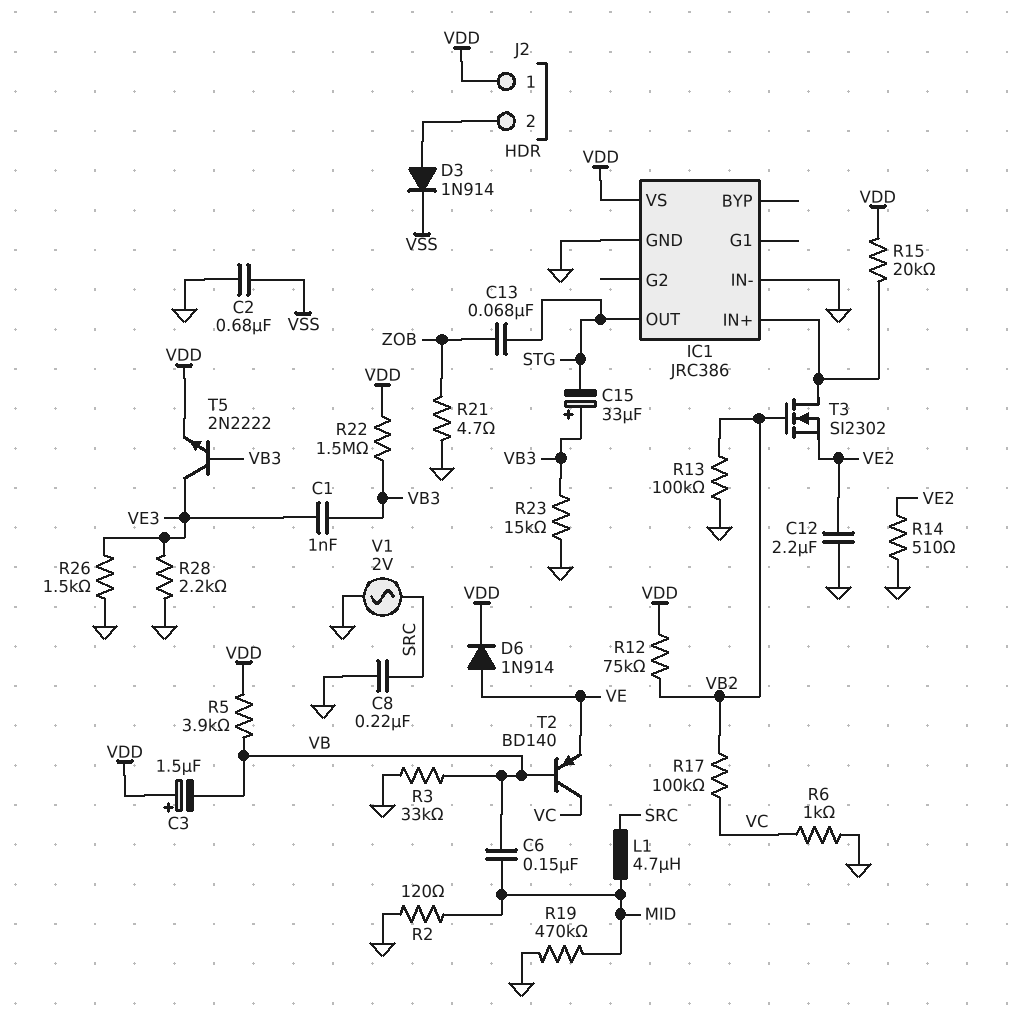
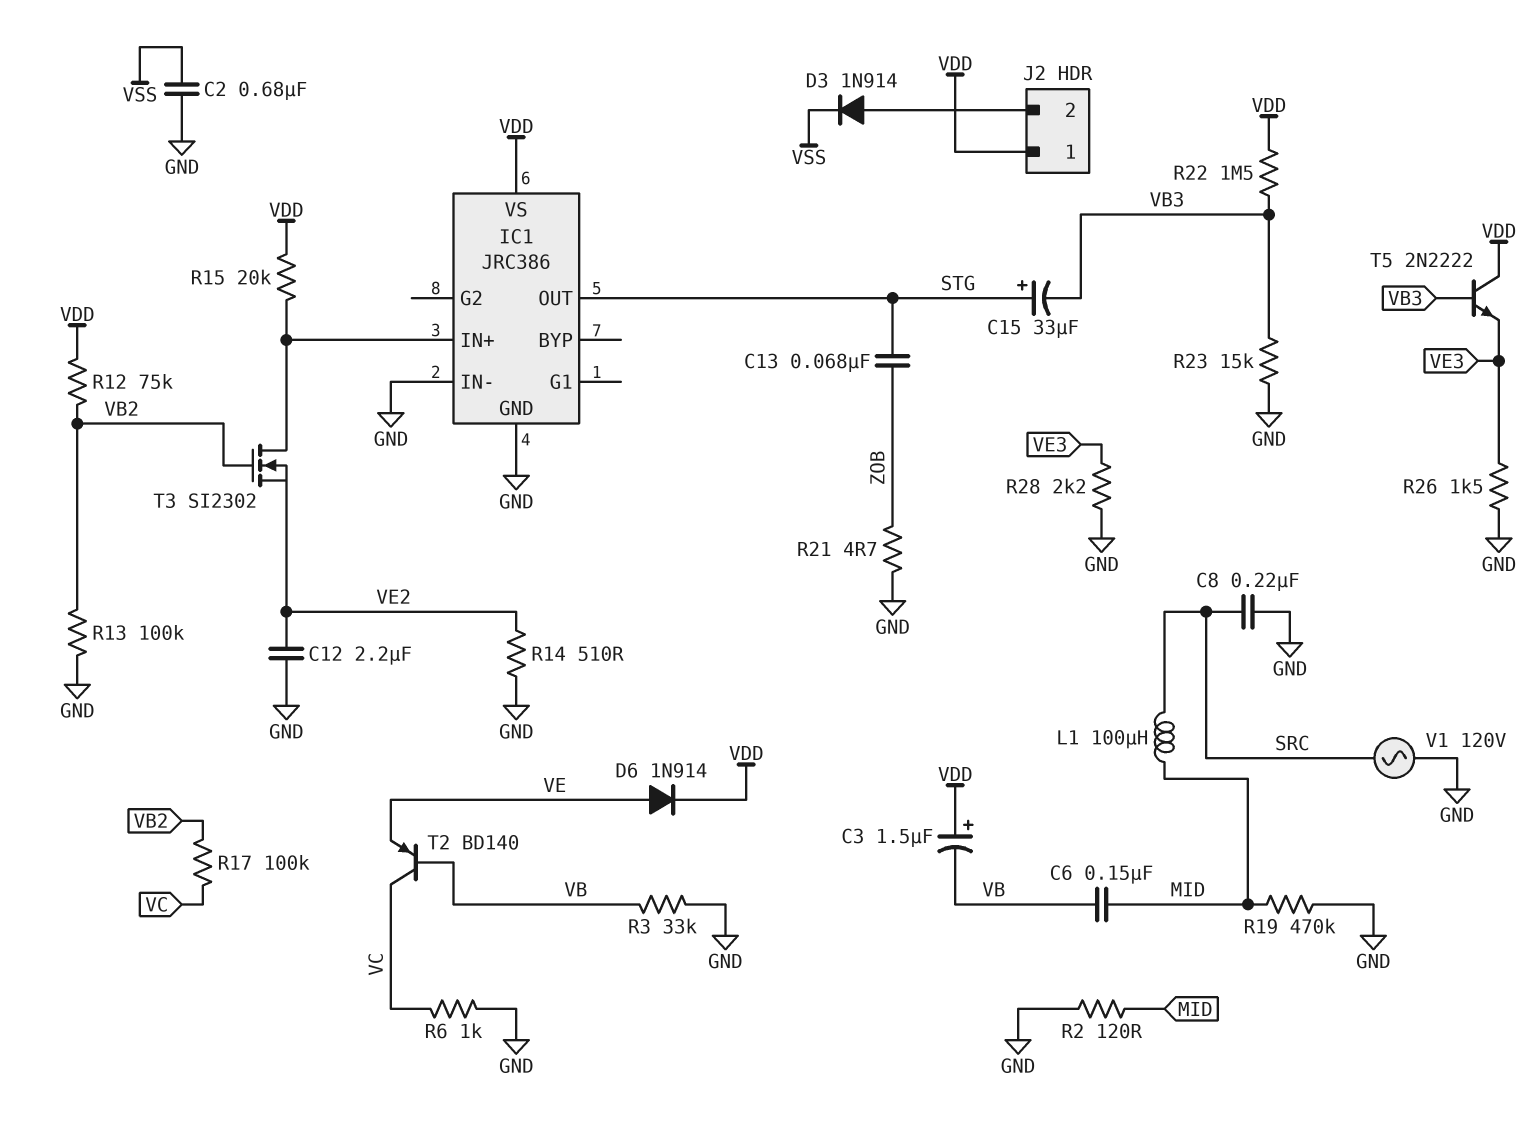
C1: 1nF (VB3, VE3) -> none
C15: 33uF (plus VB3, minus STG) -> 33uF (plus STG, minus VB3)
L1: 4.7uH (MID, SRC) -> 100uH (MID, SRC)
R5: 3.9k (VB, VDD) -> none
T5: NPN 2N2222 (B VB3, C VE3, E VDD) -> NPN 2N2222 (B VB3, C VDD, E VE3)
V1: AC 2V (GND, SRC) -> AC 120V (GND, SRC)

